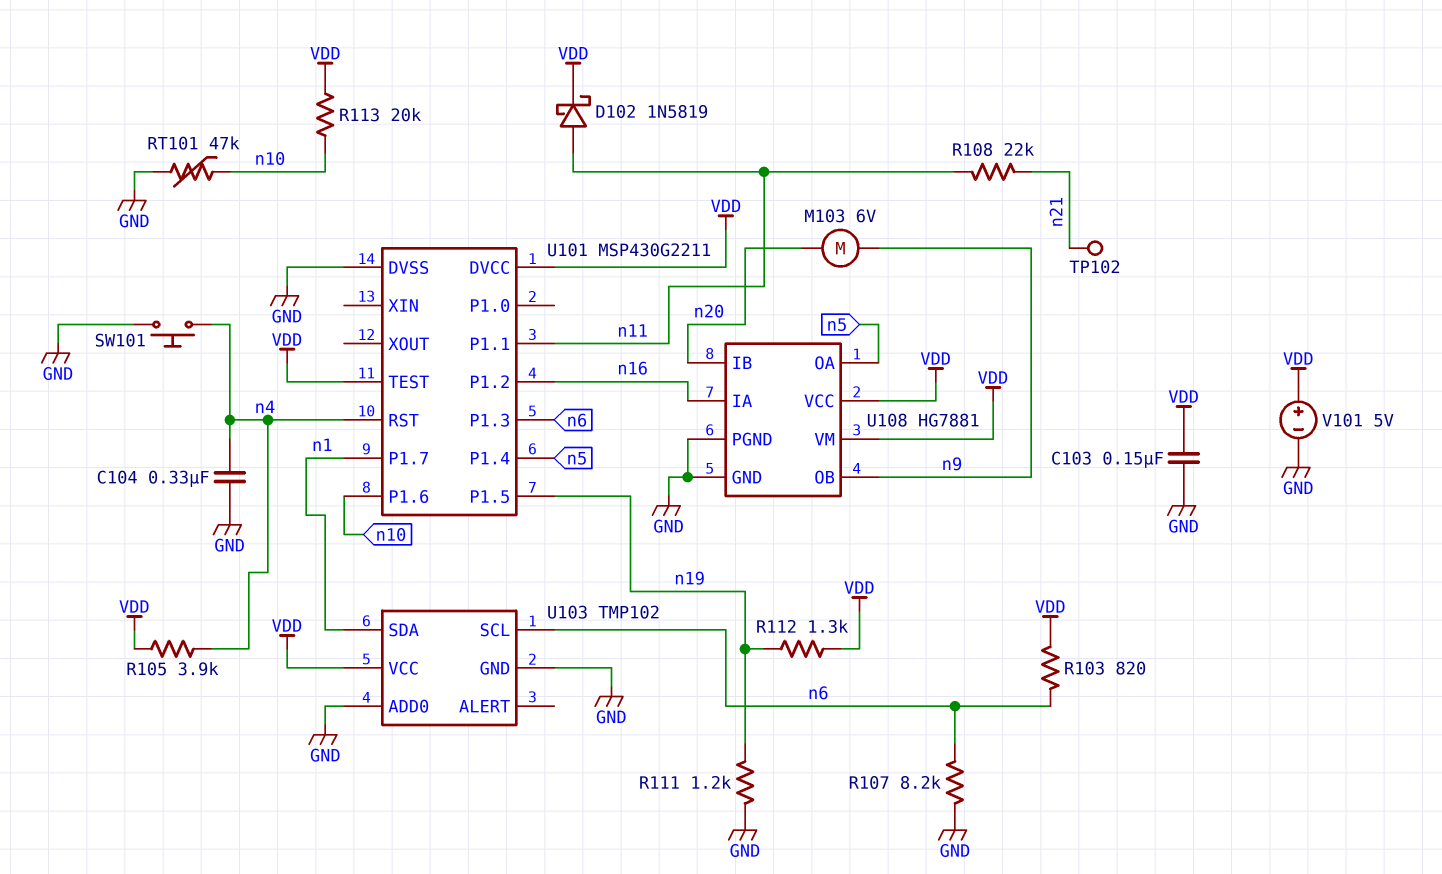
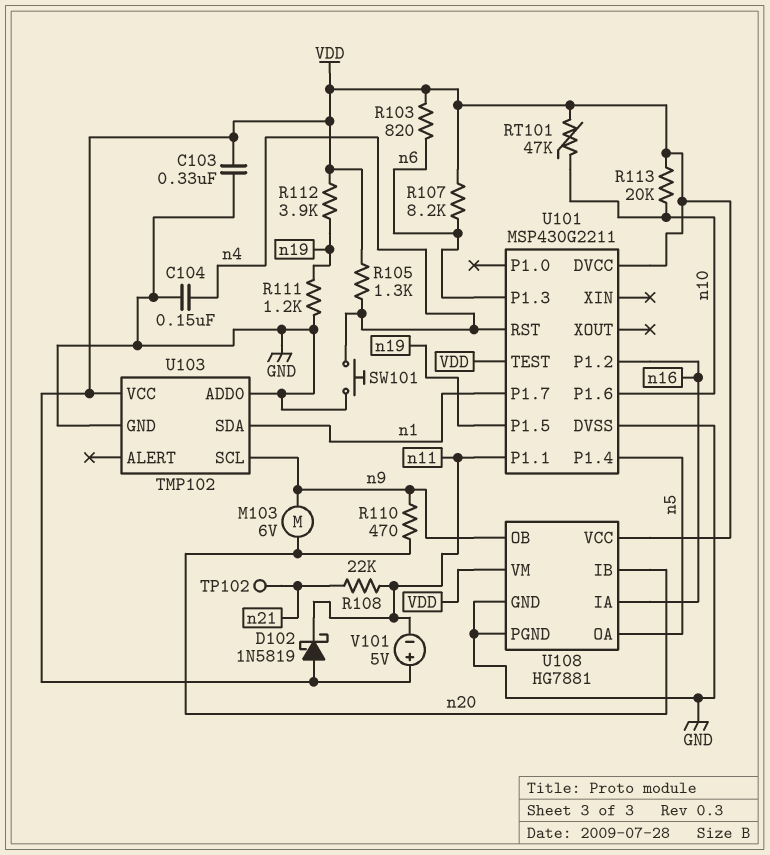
C103: 150nF (GND, VDD) -> 330nF (GND, VDD)
C104: 330nF (GND, n4) -> 150nF (GND, n4)
D102: schottky 1N5819 (A n11, K VDD) -> schottky 1N5819 (A VDD, K n11)
R105: 3.9k (VDD, n4) -> 1.3k (VDD, n4)
R107: 8.2k (GND, n6) -> 8.2k (VDD, n6)
R110: none -> 470 (n9, n20)
R112: 1.3k (VDD, n19) -> 3.9k (VDD, n19)
RT101: 47k (GND, n10) -> 47k (VDD, n10)
U103 pin SCL: n6 -> n9
V101: 5V (plus VDD, minus GND) -> 5V (plus VDD, minus n11)

